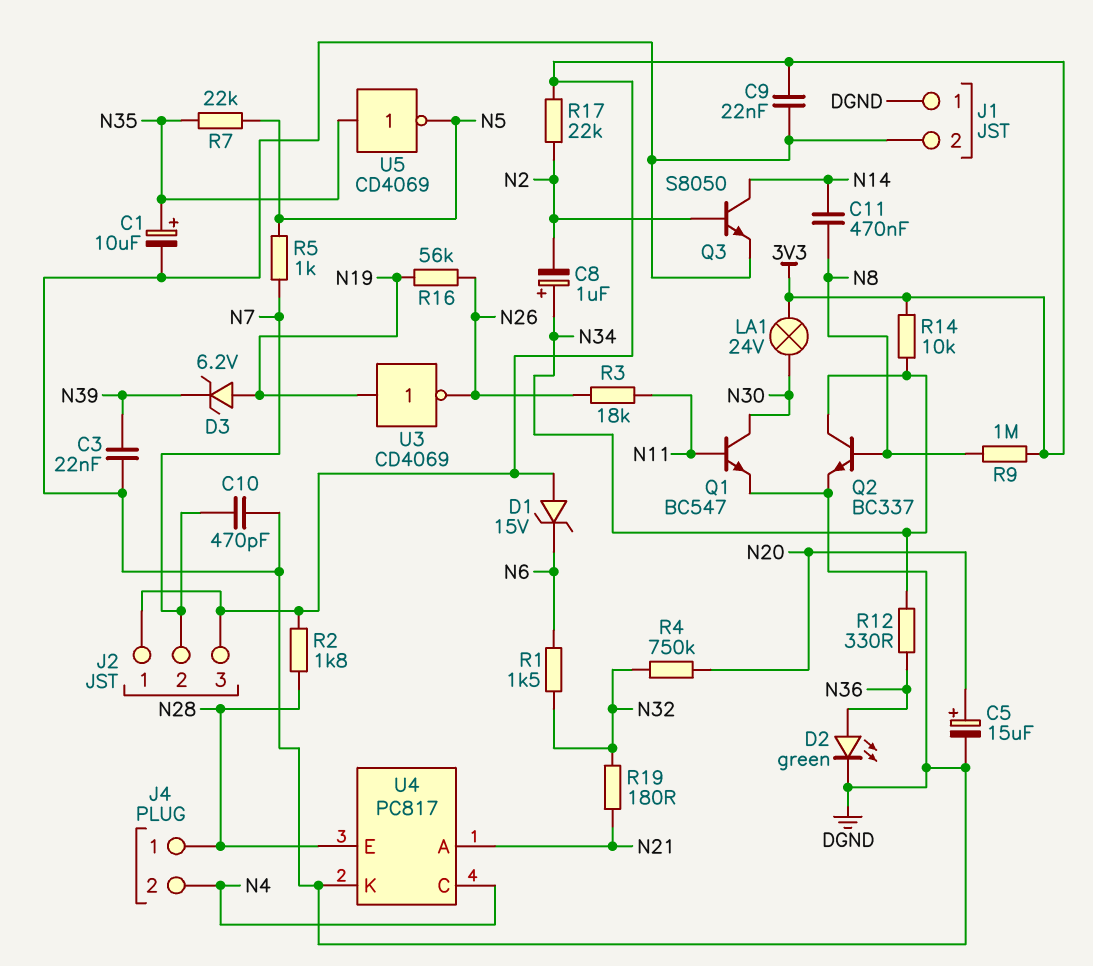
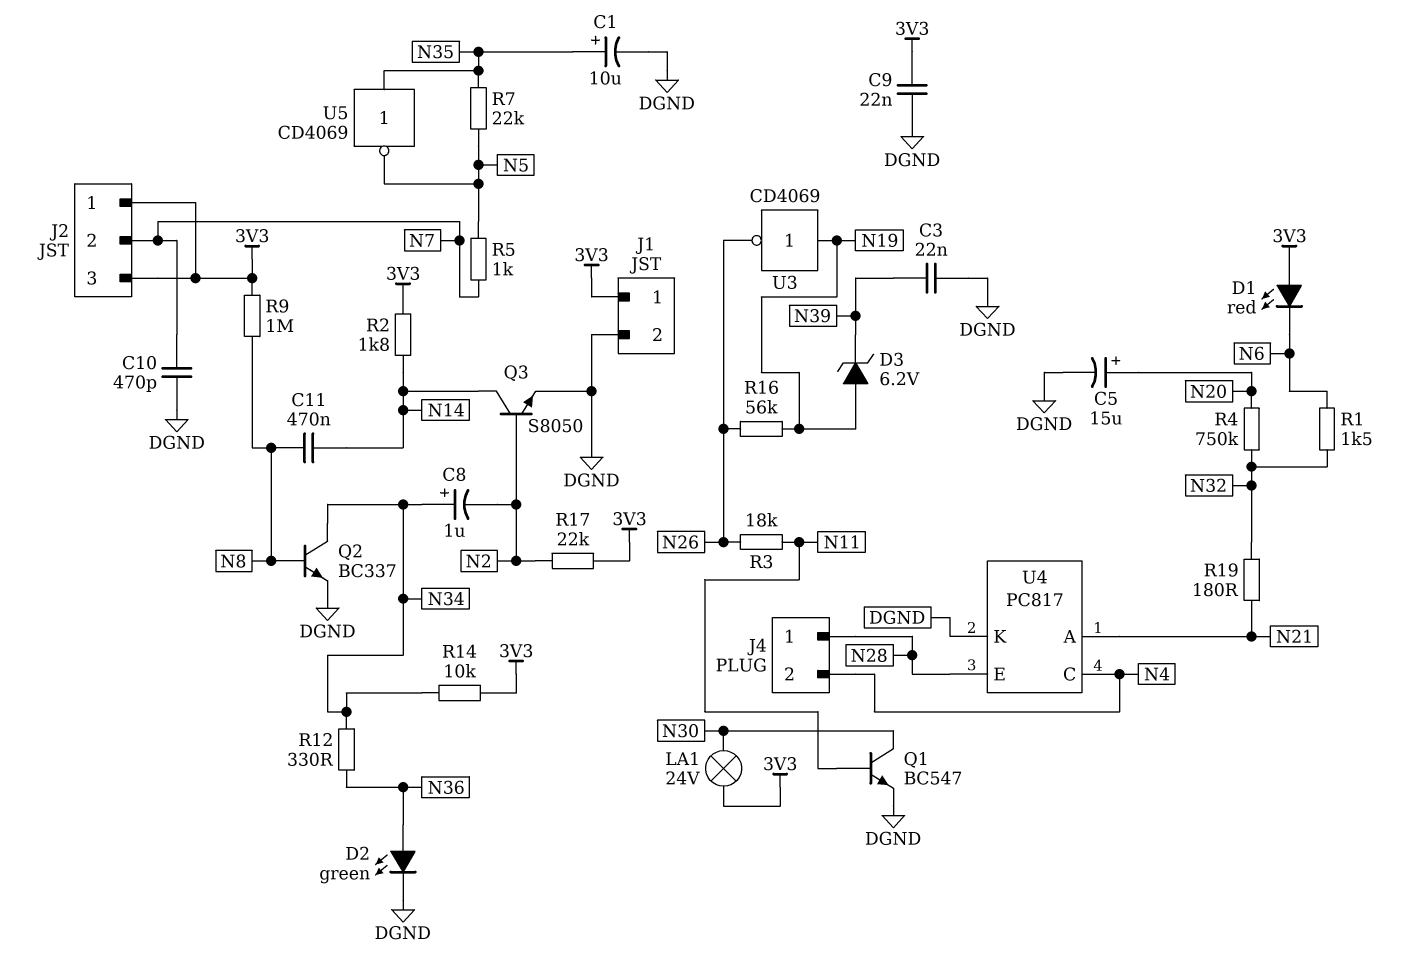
D1: zener 15V (A 3V3, K N6) -> LED red (A 3V3, K N6)
J1 pin 1: DGND -> 3V3
R2: 1.8k (3V3, N28) -> 1.8k (3V3, N14)

